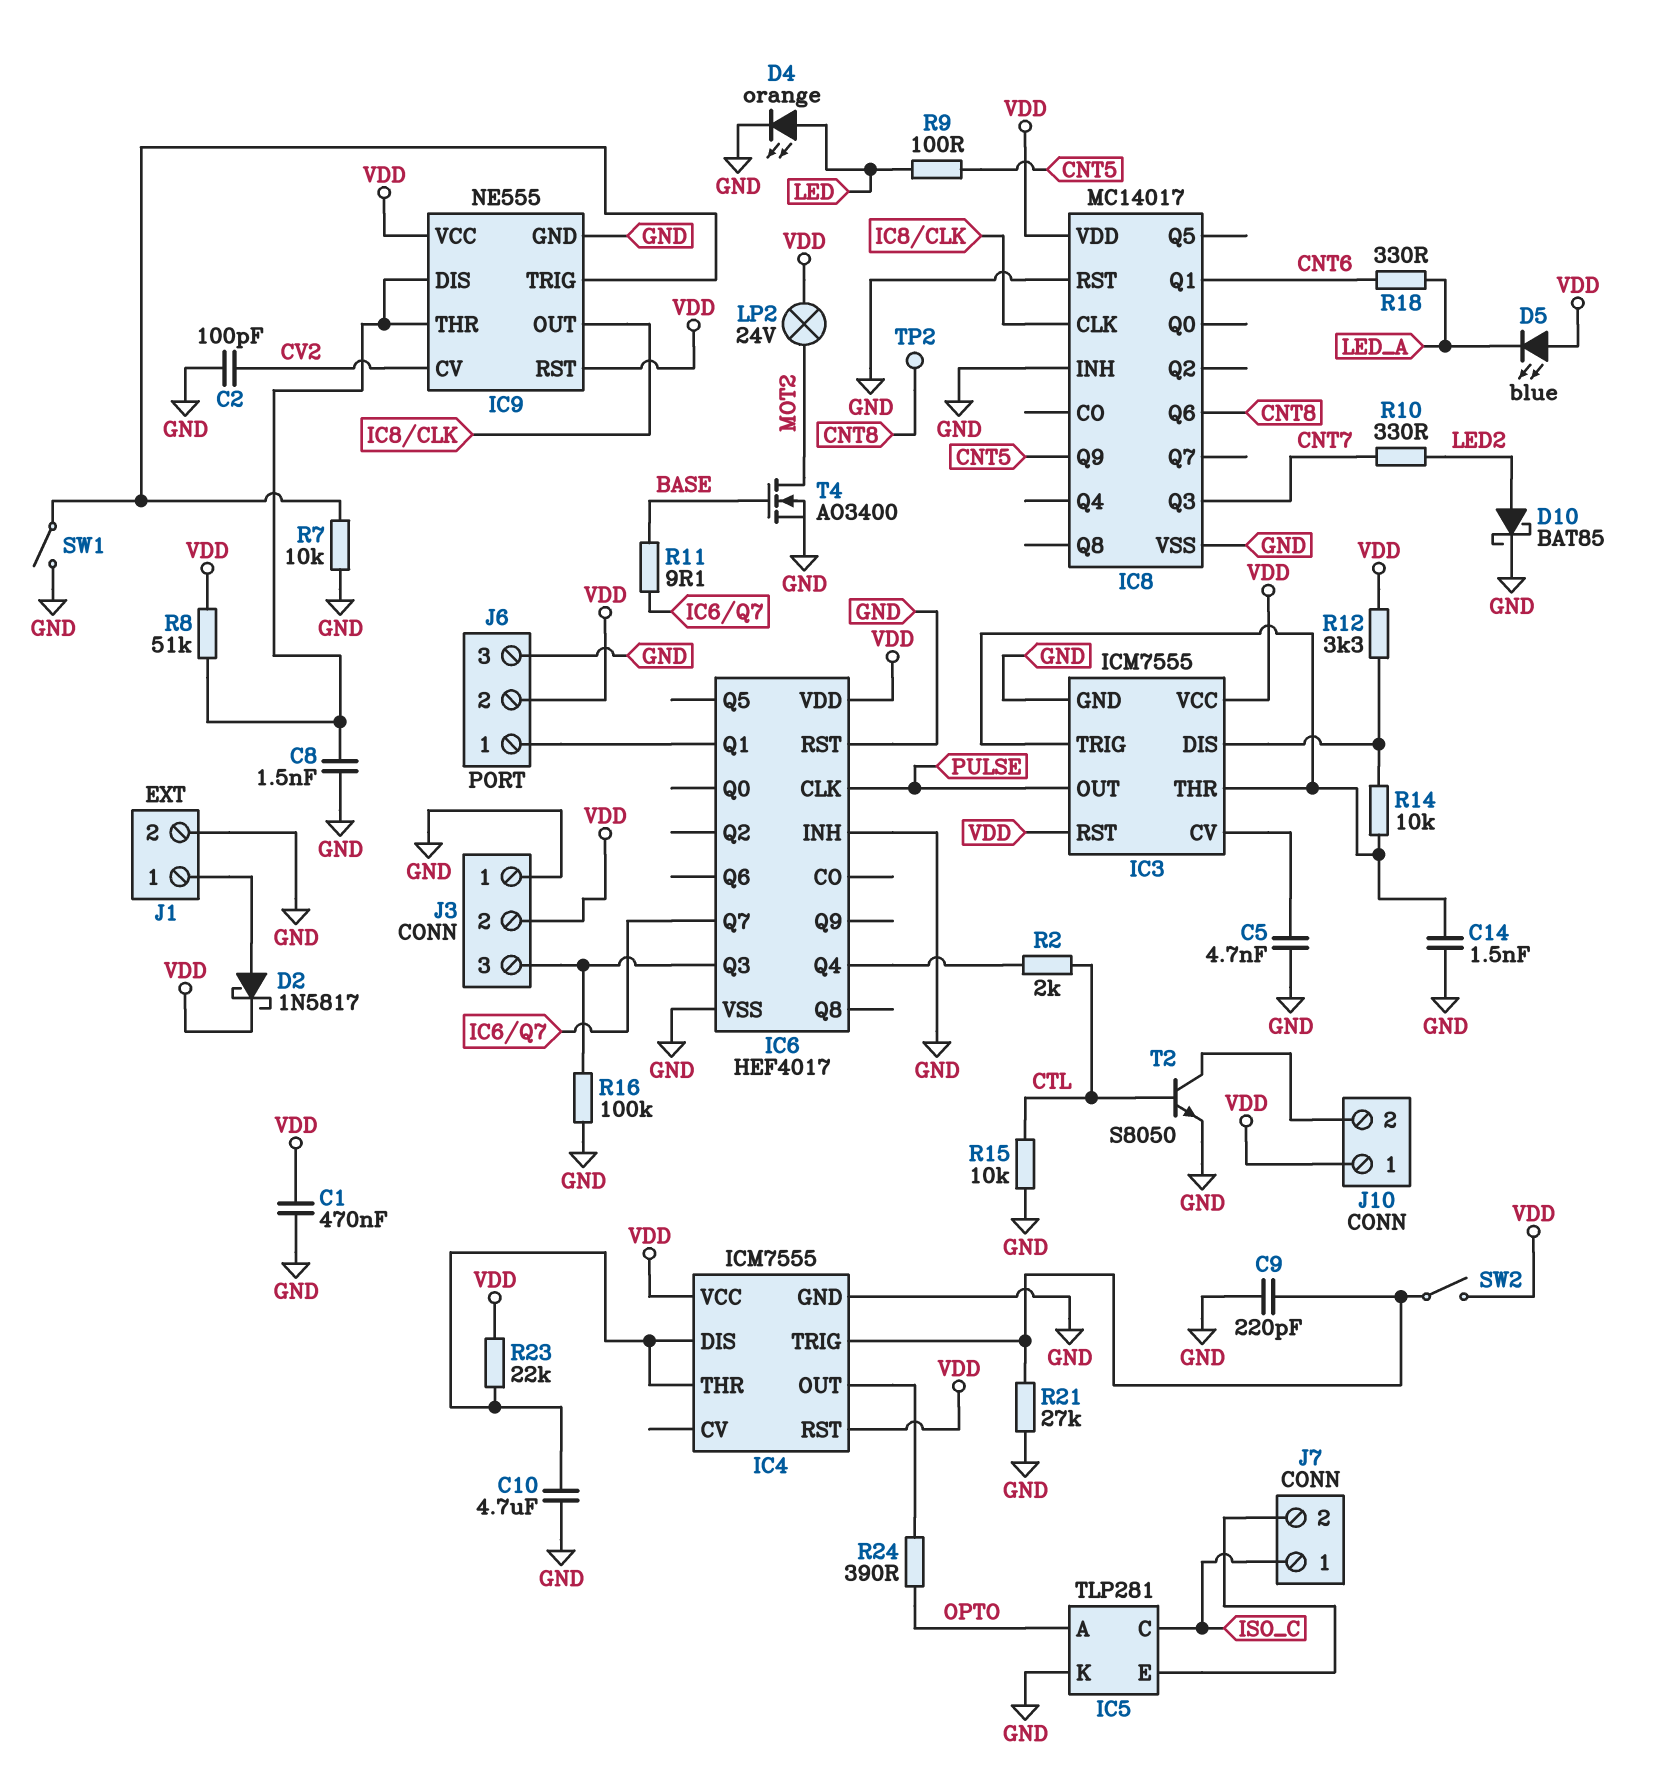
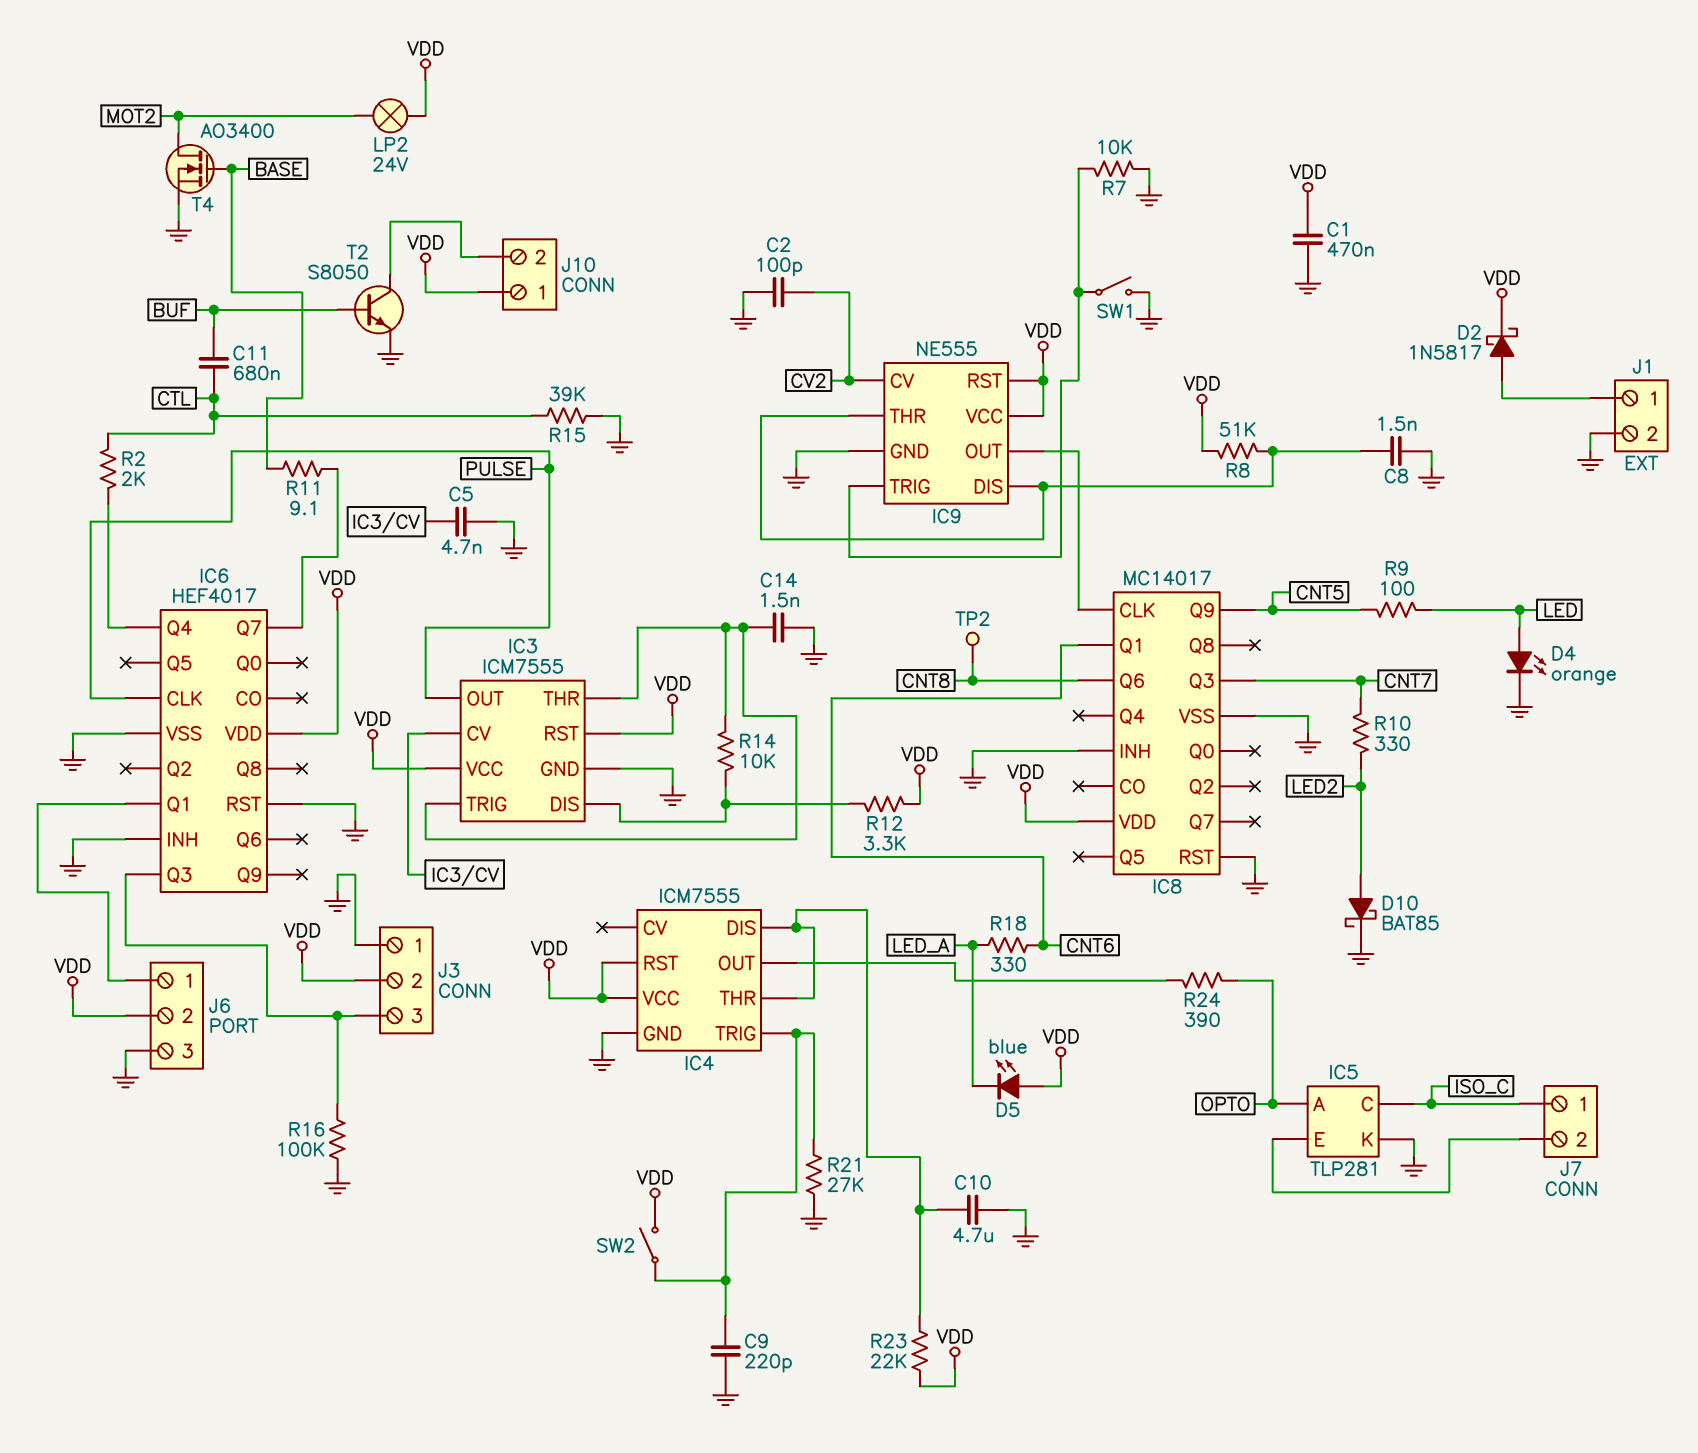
C11: none -> 680nF (BUF, CTL)
R15: 10k (CTL, GND) -> 39k (CTL, GND)
T2: NPN S8050 (B CTL, C J10/2, E GND) -> NPN S8050 (B BUF, C J10/2, E GND)

